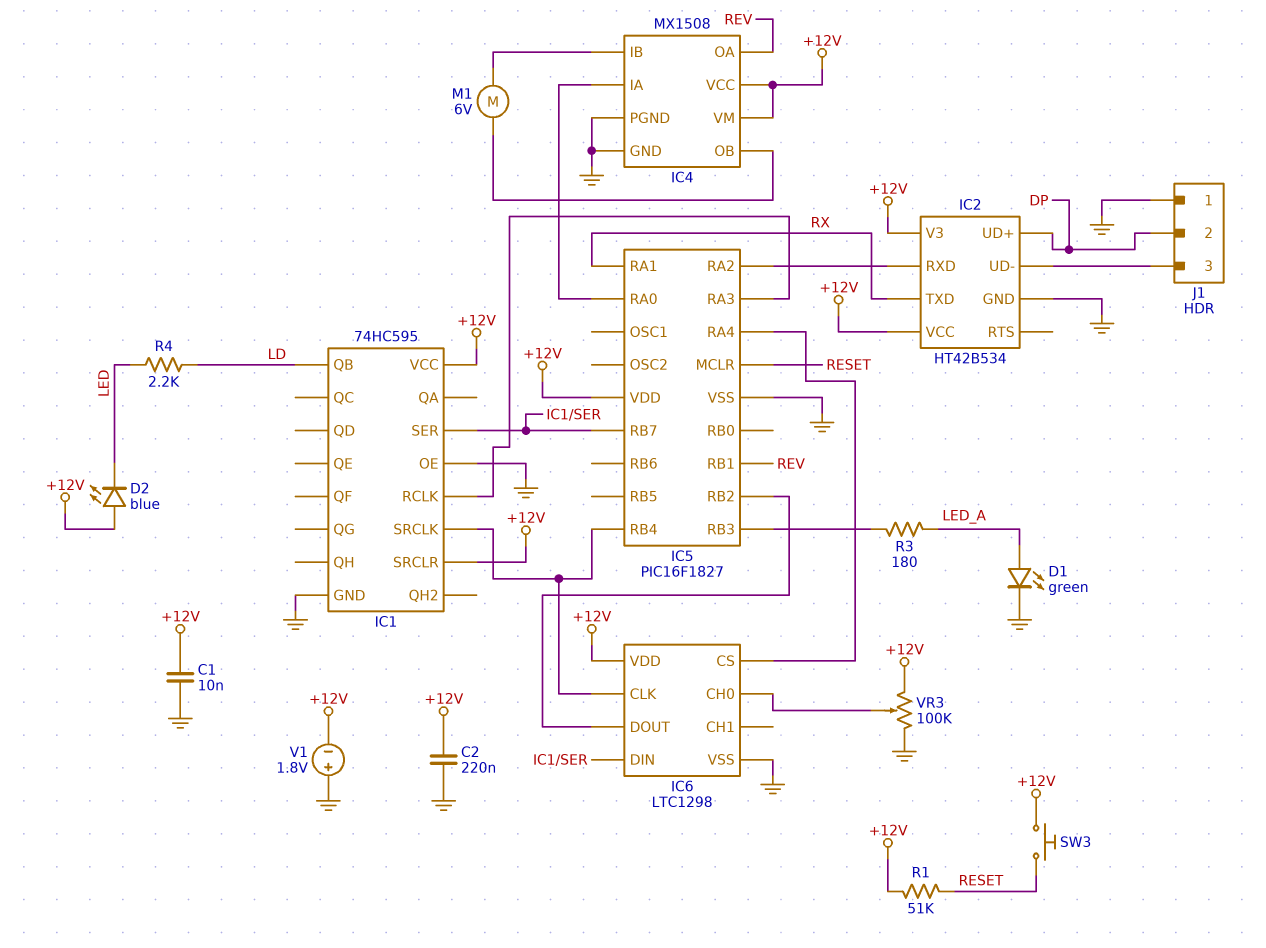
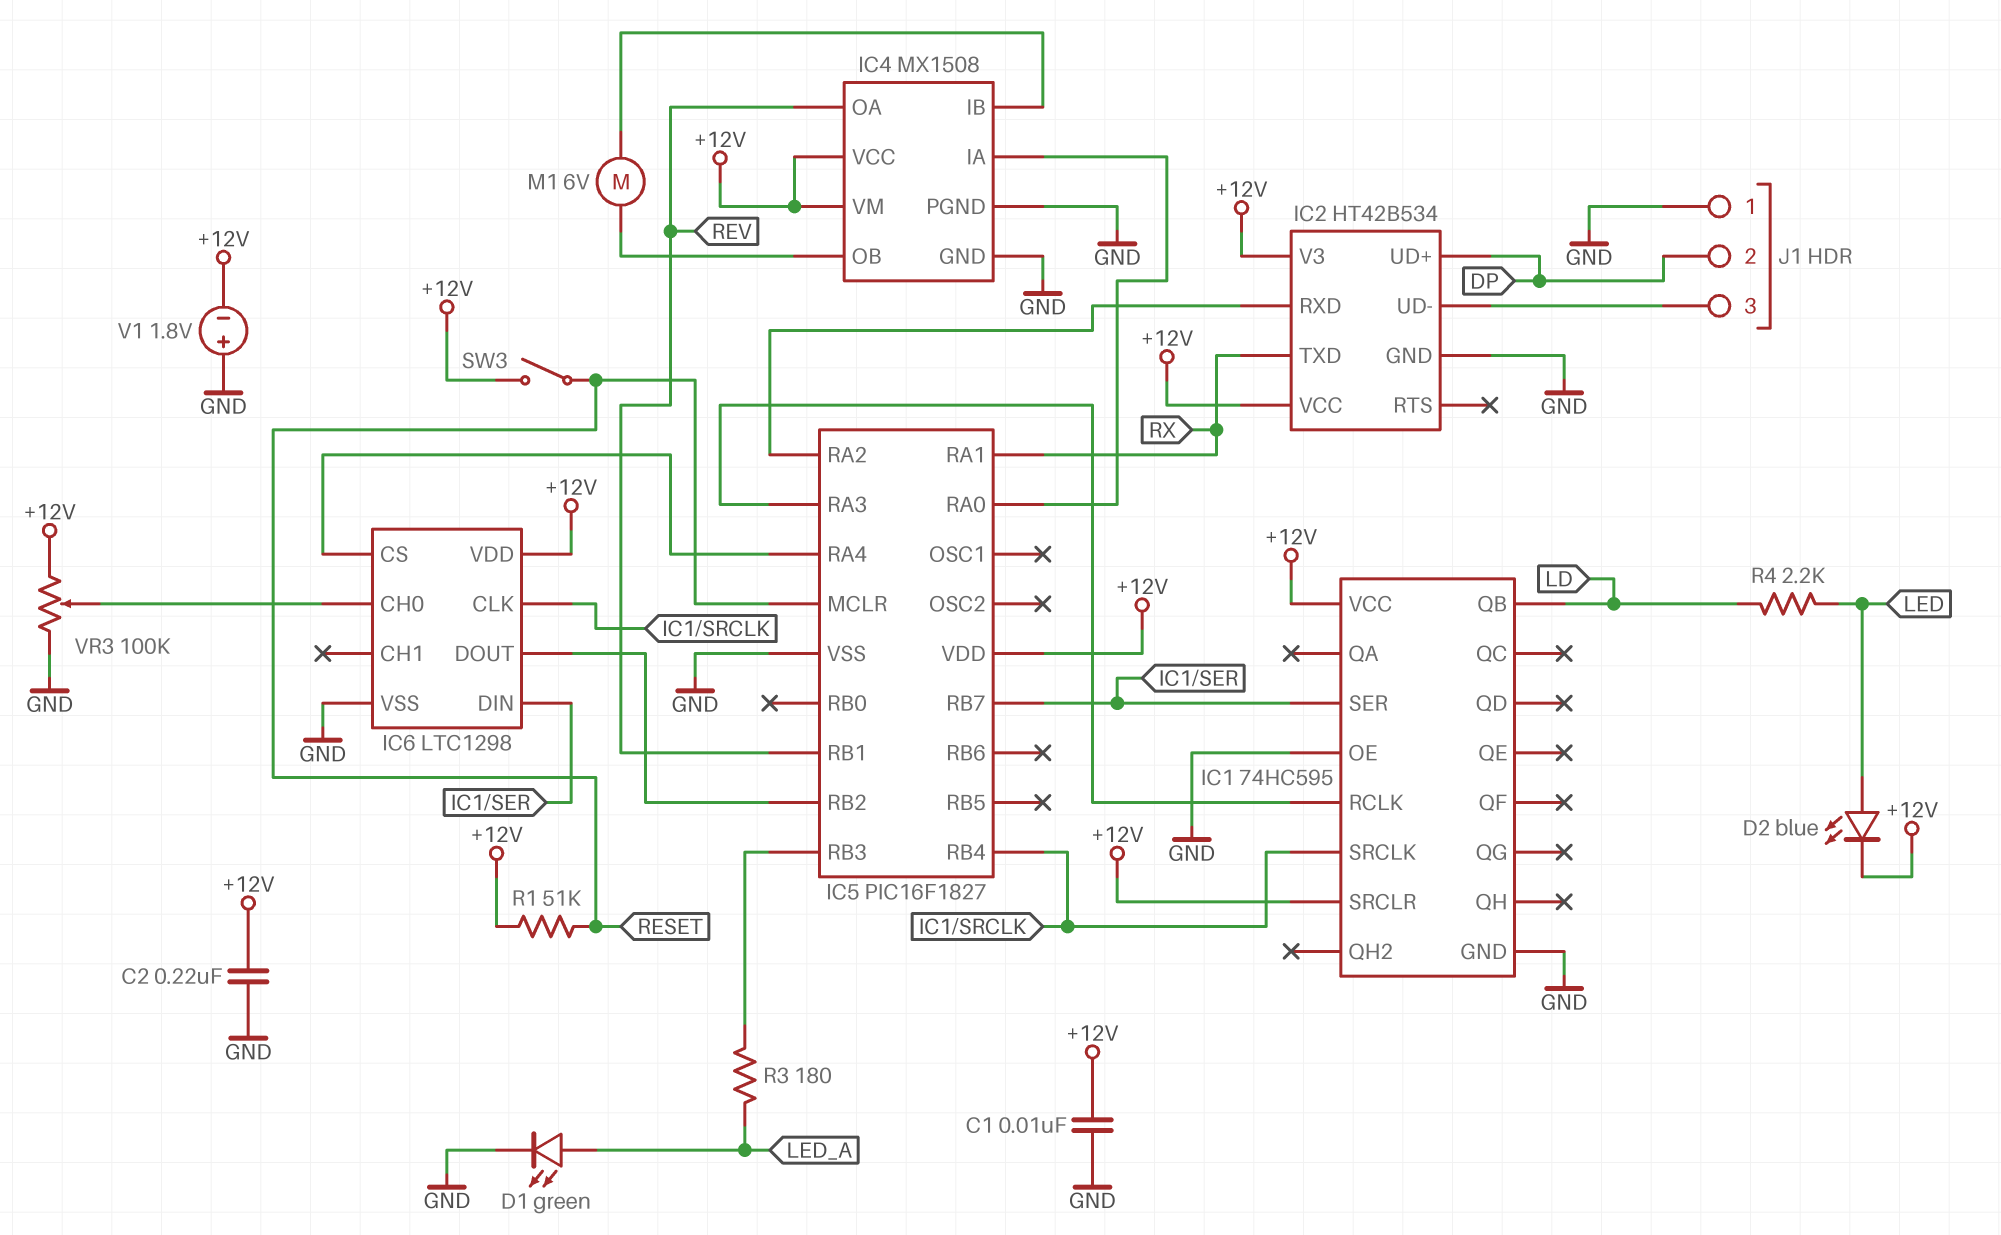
D2: LED blue (A +12V, K LED) -> LED blue (A LED, K +12V)
SW3: button (+12V, RESET) -> switch (+12V, RESET)

